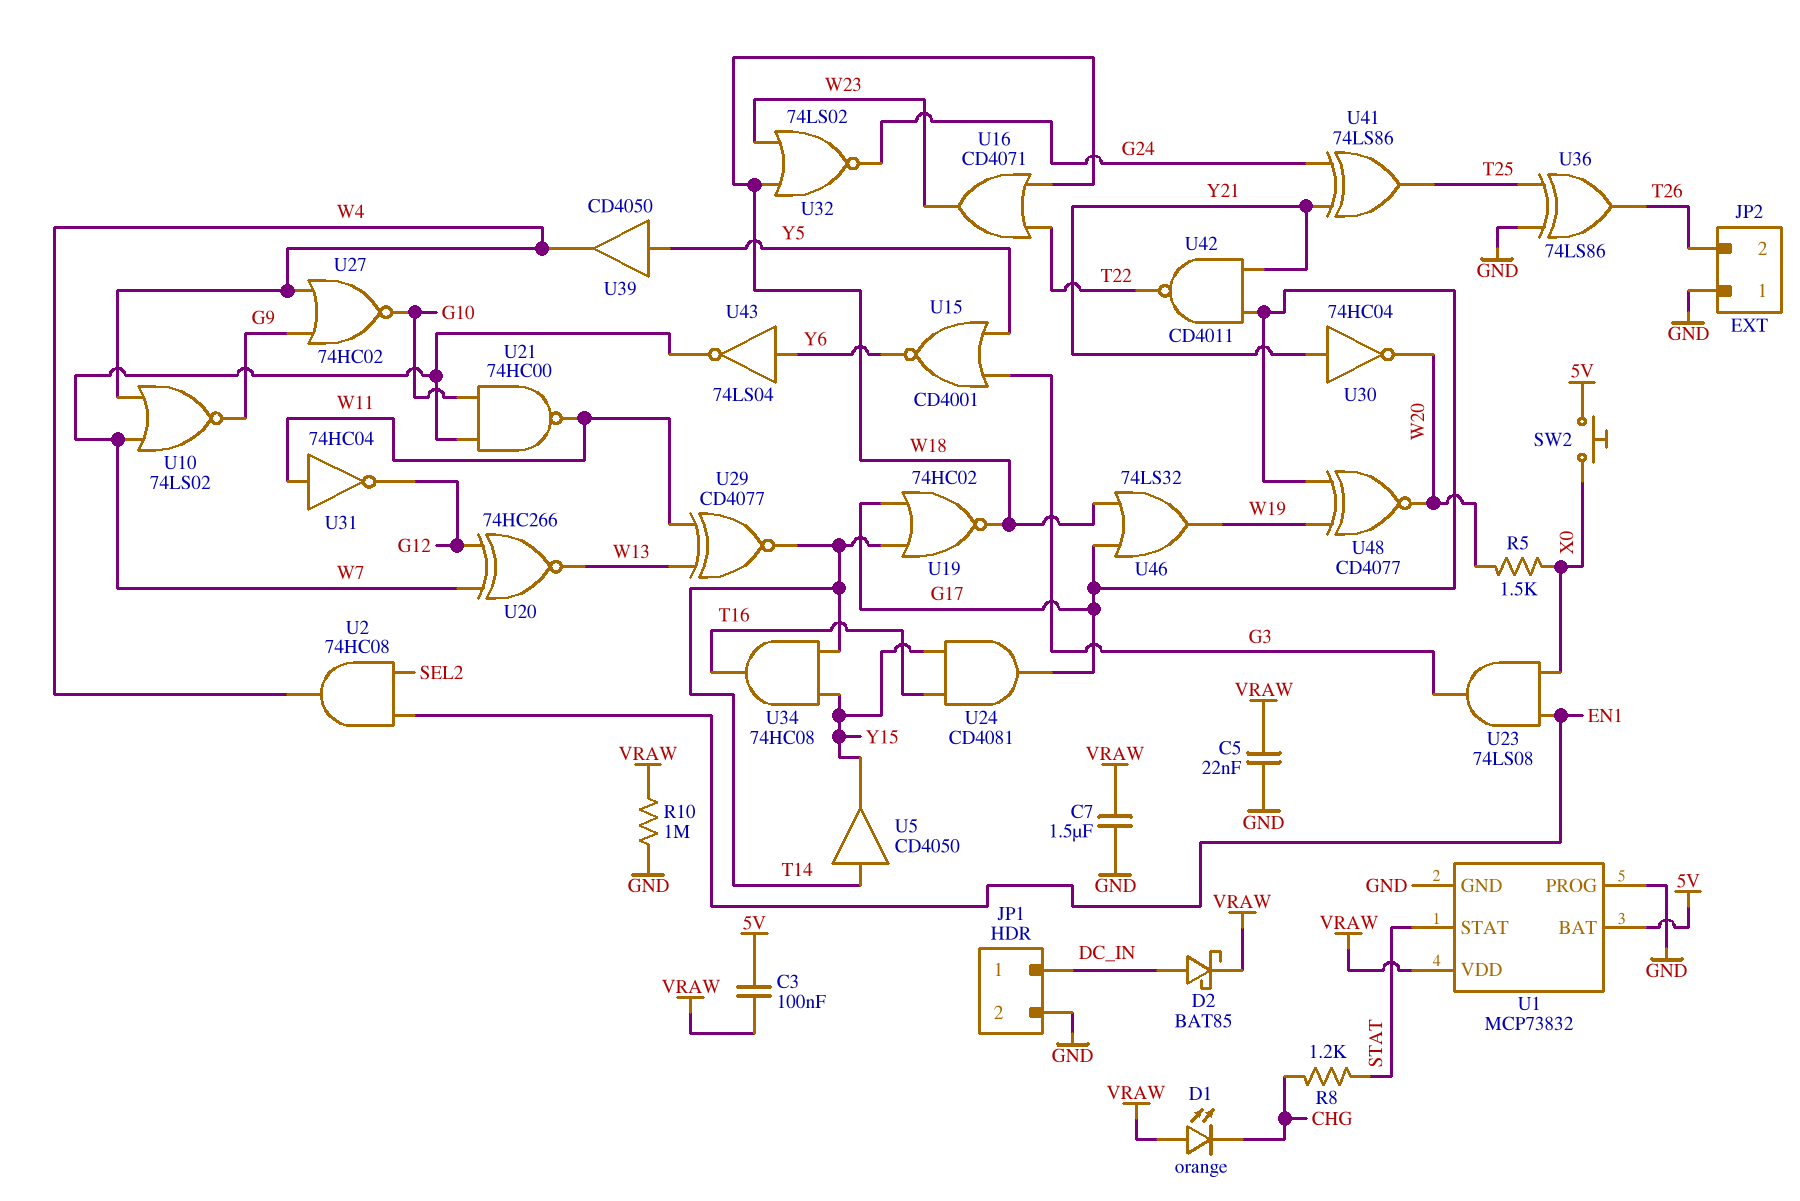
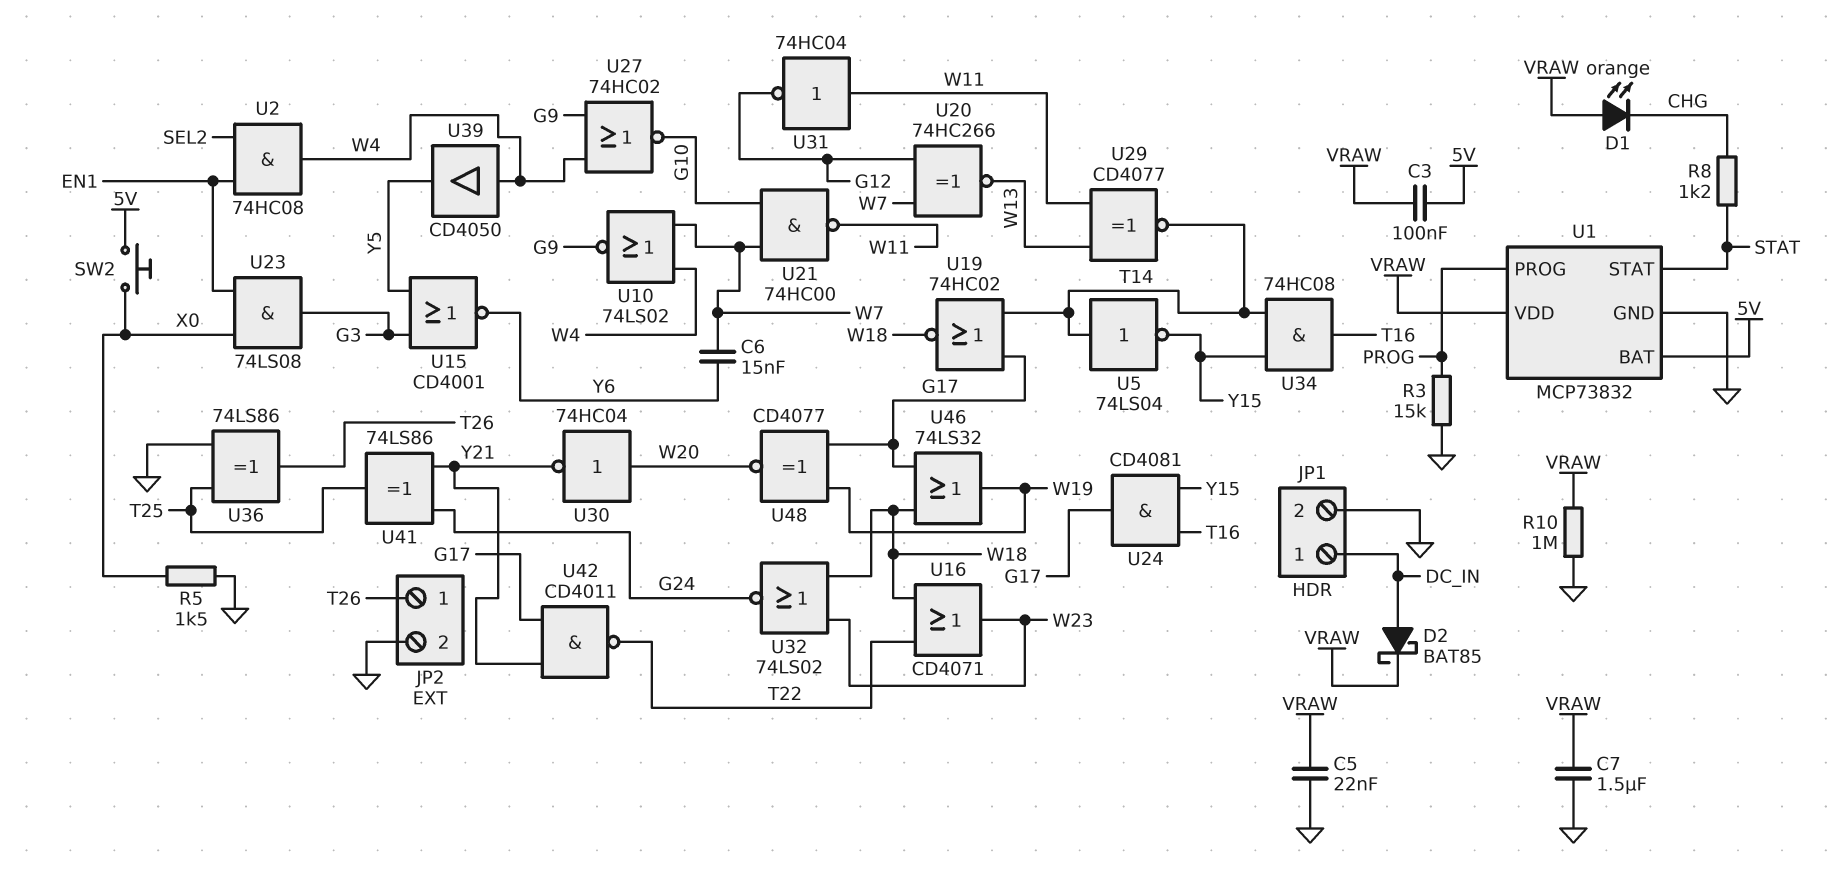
C6: none -> 15nF (W7, Y6)
JP2 pin 1: GND -> T26
JP2 pin 2: T26 -> GND
R3: none -> 15k (GND, PROG)
R5: 1.5k (W20, X0) -> 1.5k (GND, X0)
U1 pin PROG: GND -> PROG
U5: buffer CD4050 (in T14, out Y15) -> NOT 74LS04 (in T14, out Y15)
U30: NOT 74HC04 (in Y21, out W20) -> NOT 74HC04 (in W20, out Y21)
U39: buffer CD4050 (in Y5, out W4) -> buffer CD4050 (in W4, out Y5)
U43: NOT 74LS04 (in Y6, out W7) -> none

